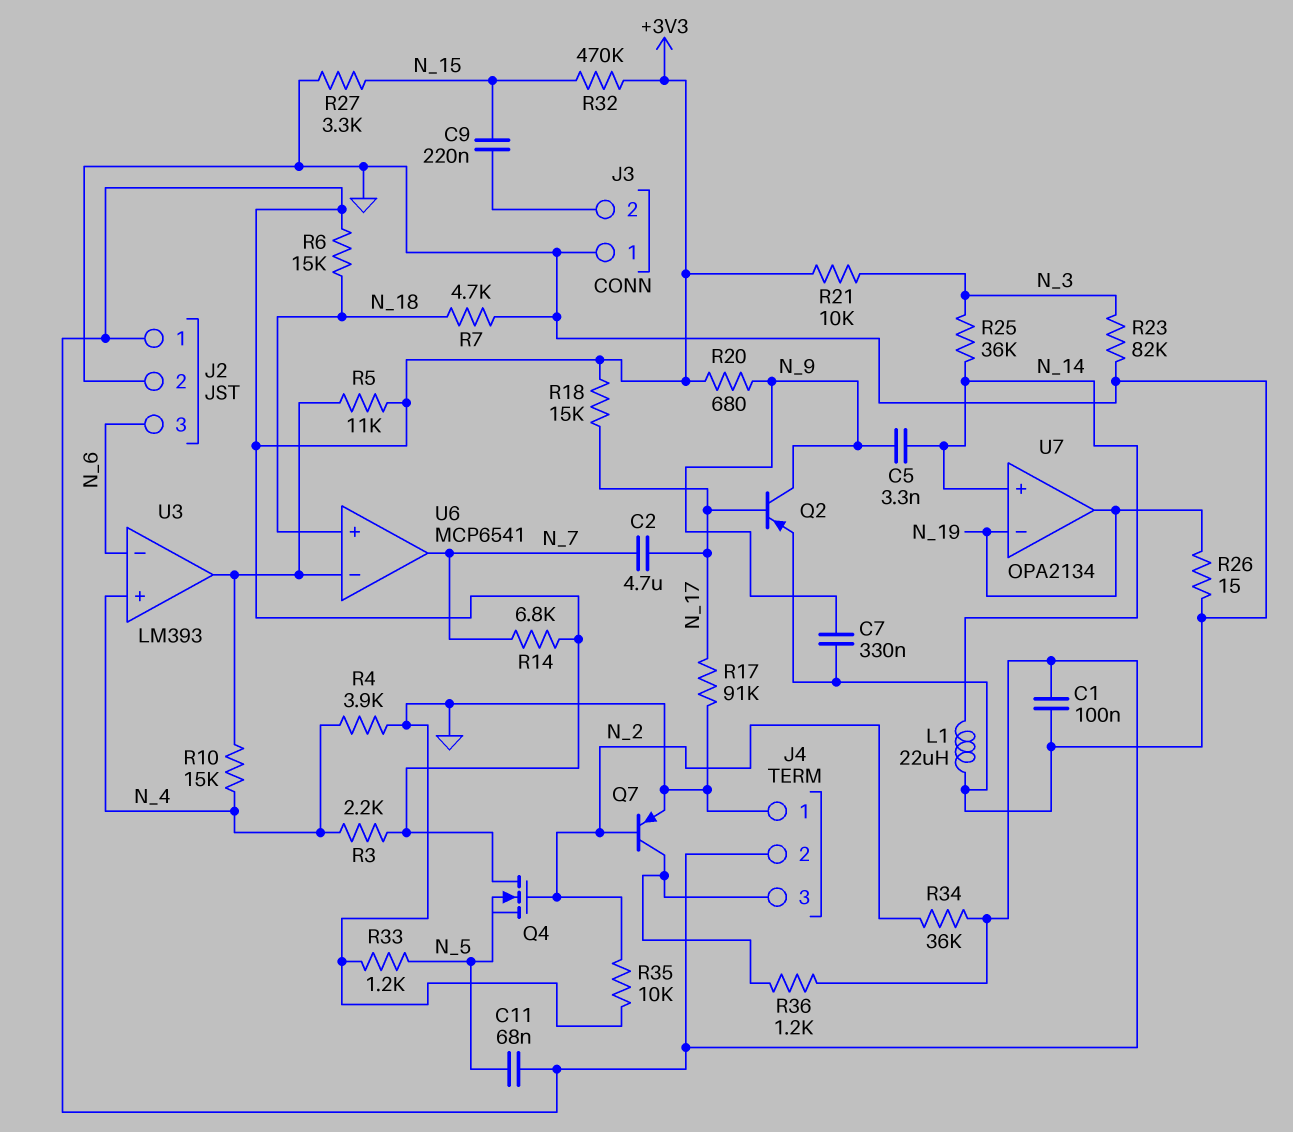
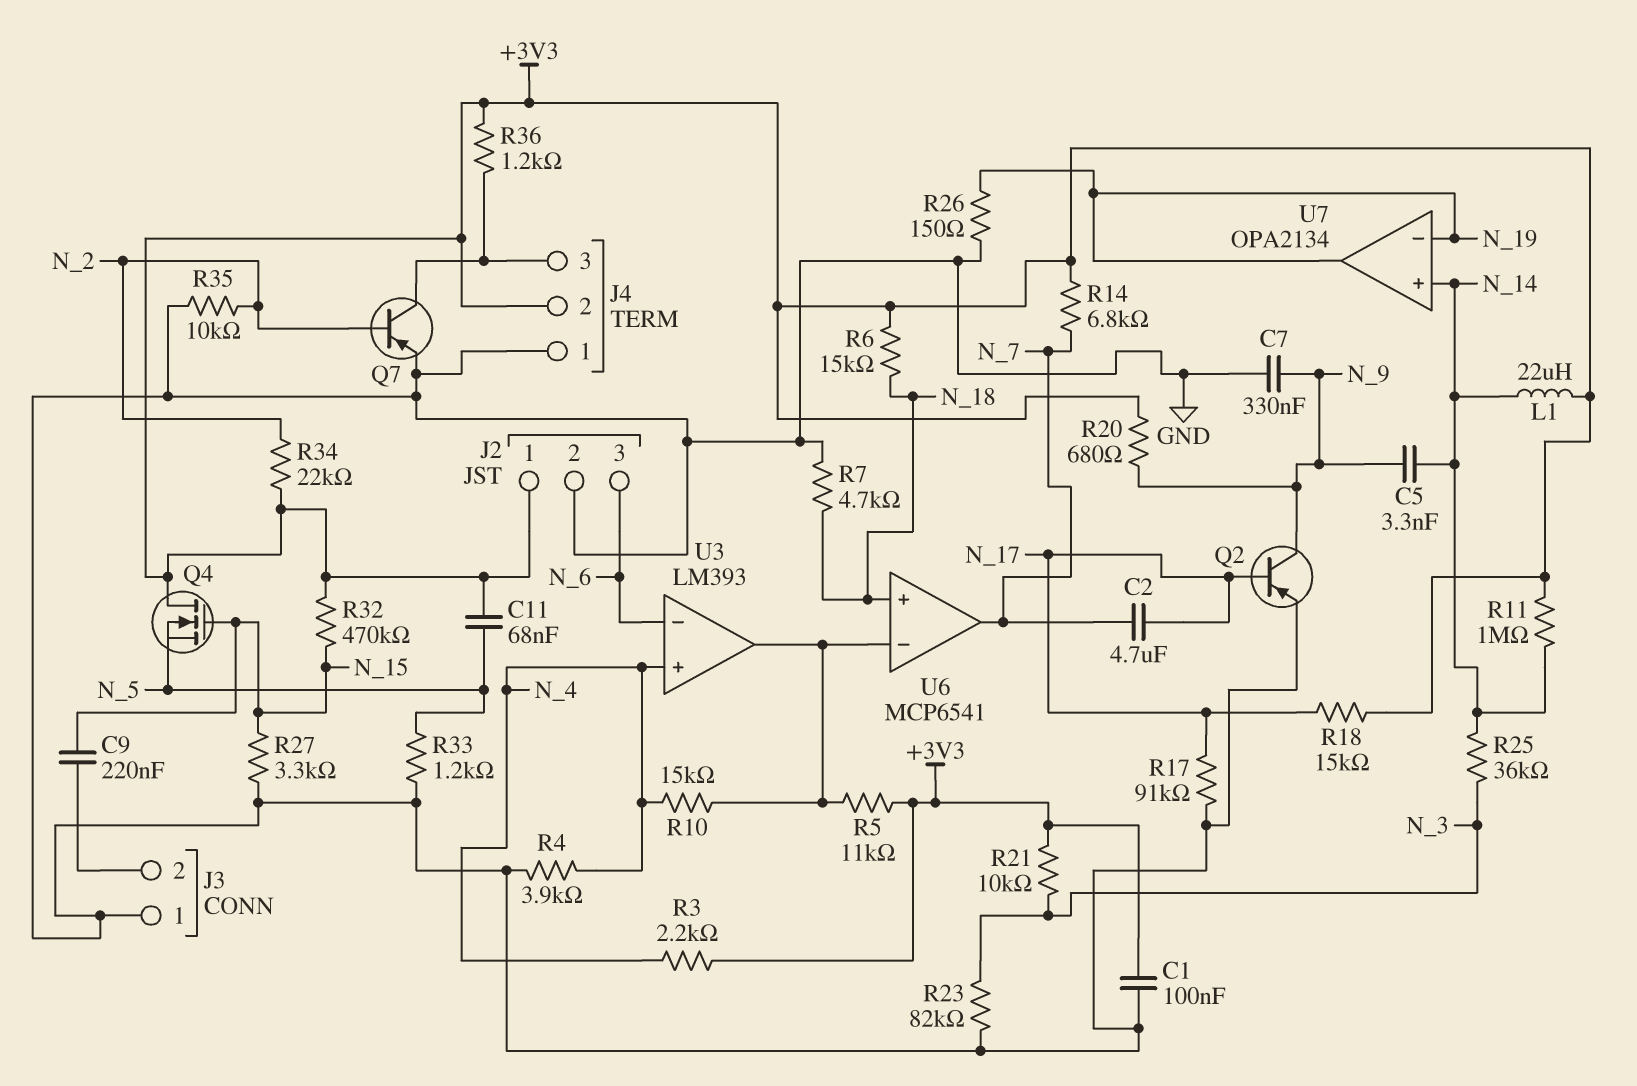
L1: 22uH (GND, N_14) -> 22uH (+3V3, N_14)
Q4: NMOS (G N_2, D +3V3, S N_5) -> NMOS (G N_15, D +3V3, S N_5)
R11: none -> 1M (+3V3, N_14)
R26: 15 (GND, N_19) -> 150 (GND, N_19)
R34: 36k (+3V3, N_2) -> 22k (+3V3, N_2)

